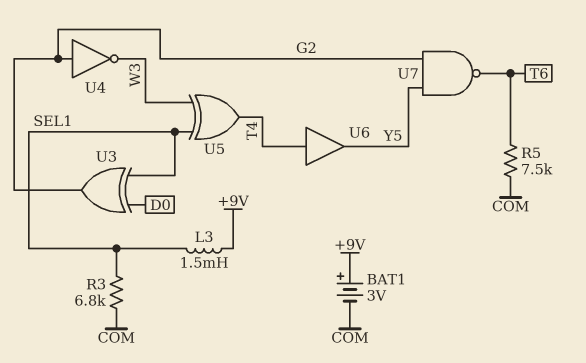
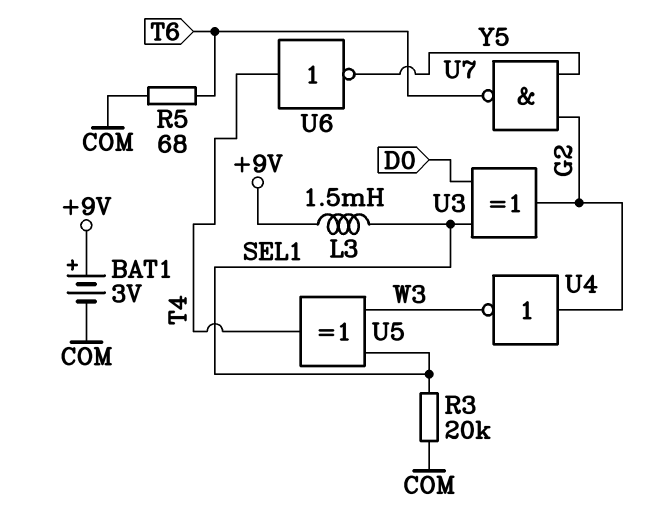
R3: 6.8k (COM, SEL1) -> 20k (COM, SEL1)
R5: 7.5k (COM, T6) -> 68 (COM, T6)
U6: buffer (in T4, out Y5) -> NOT (in T4, out Y5)

